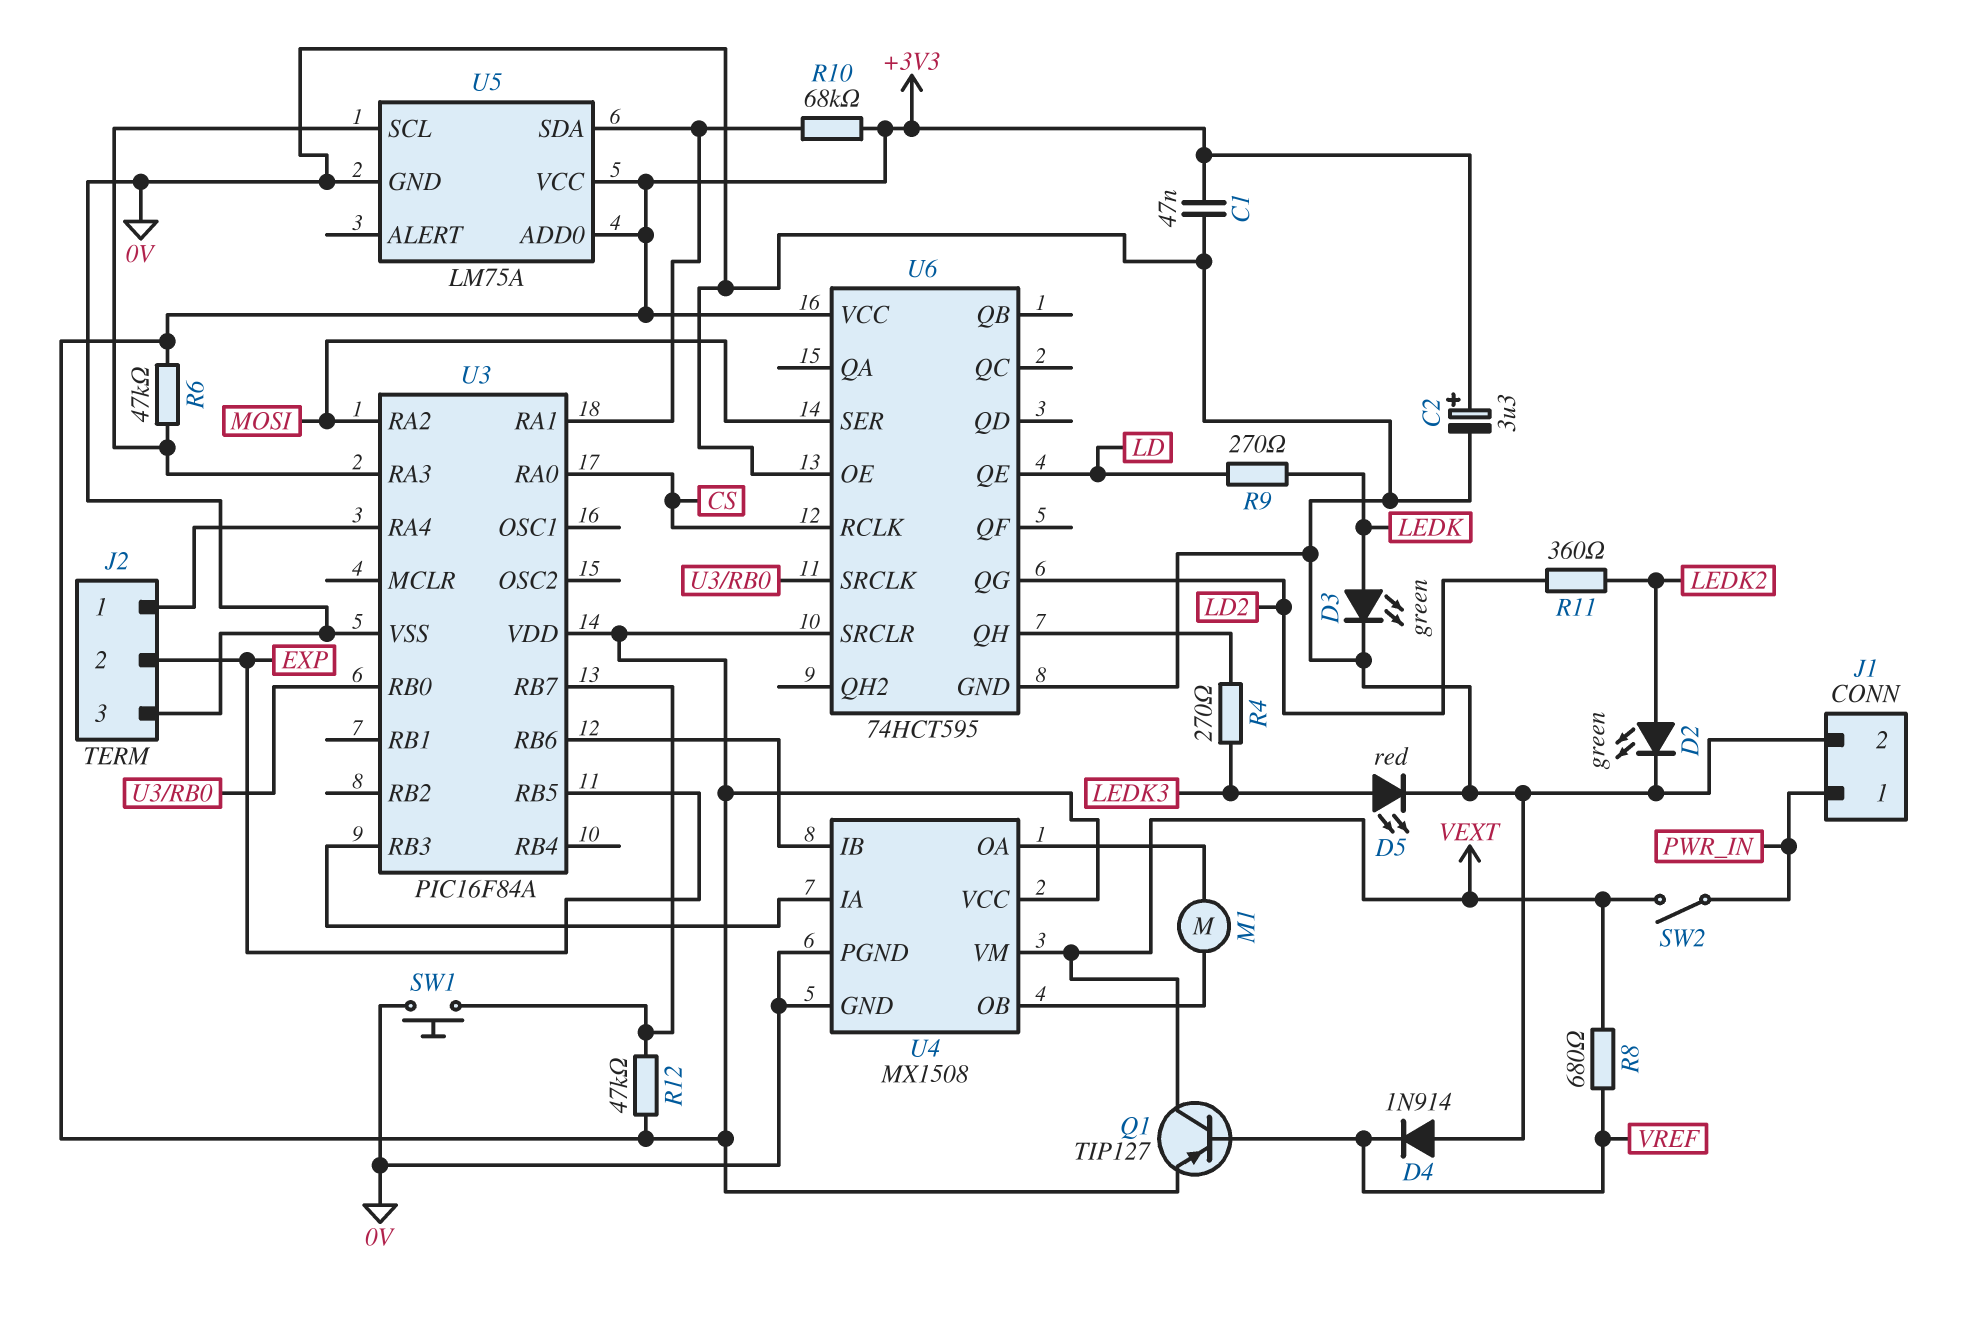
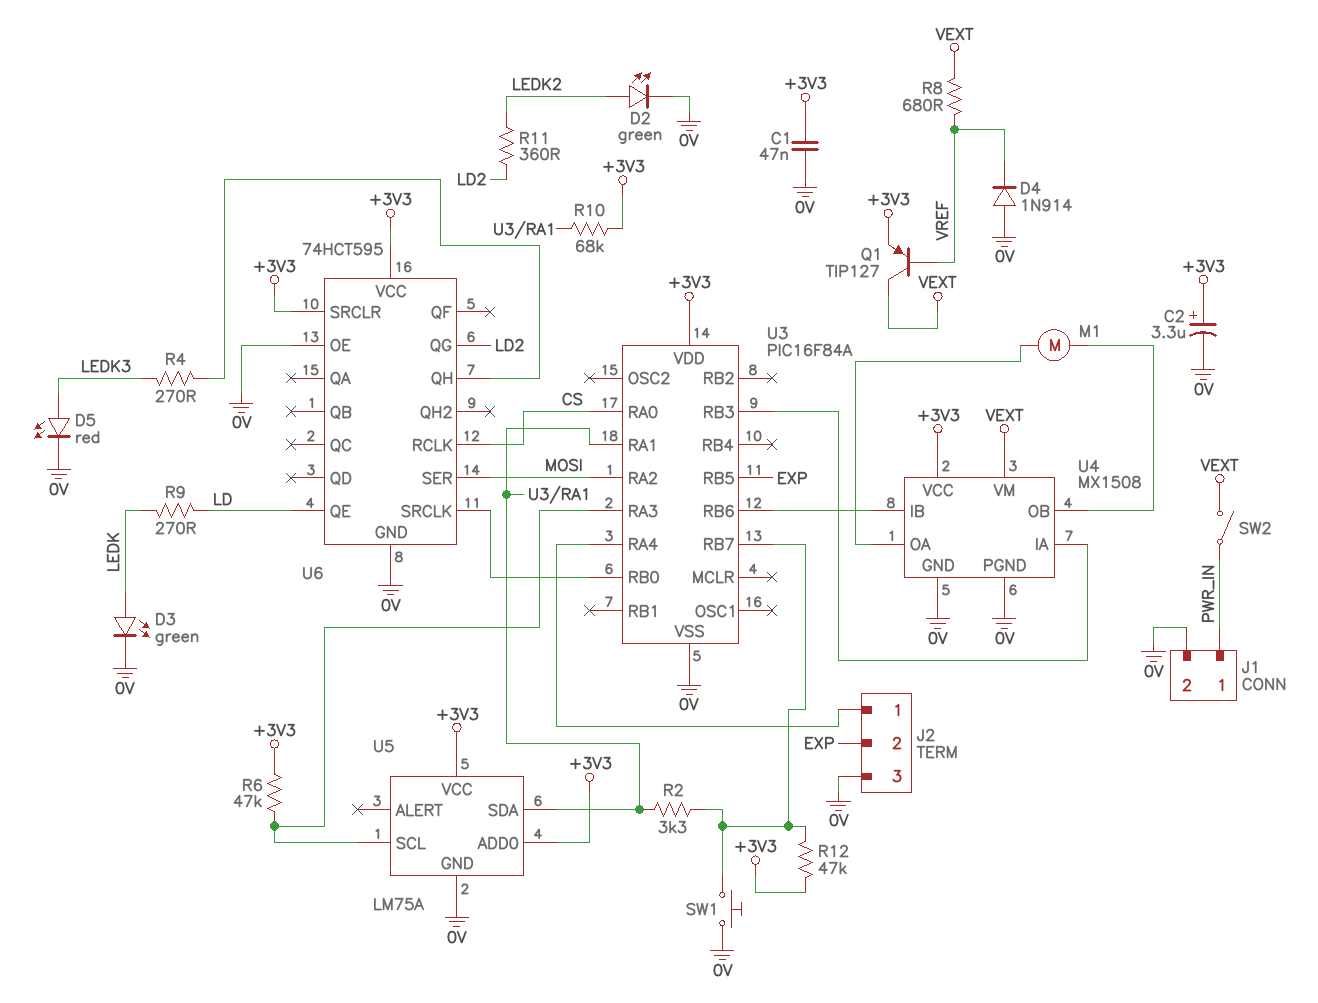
R2: none -> 3.3k (U3/RA1, U3/RB7)

